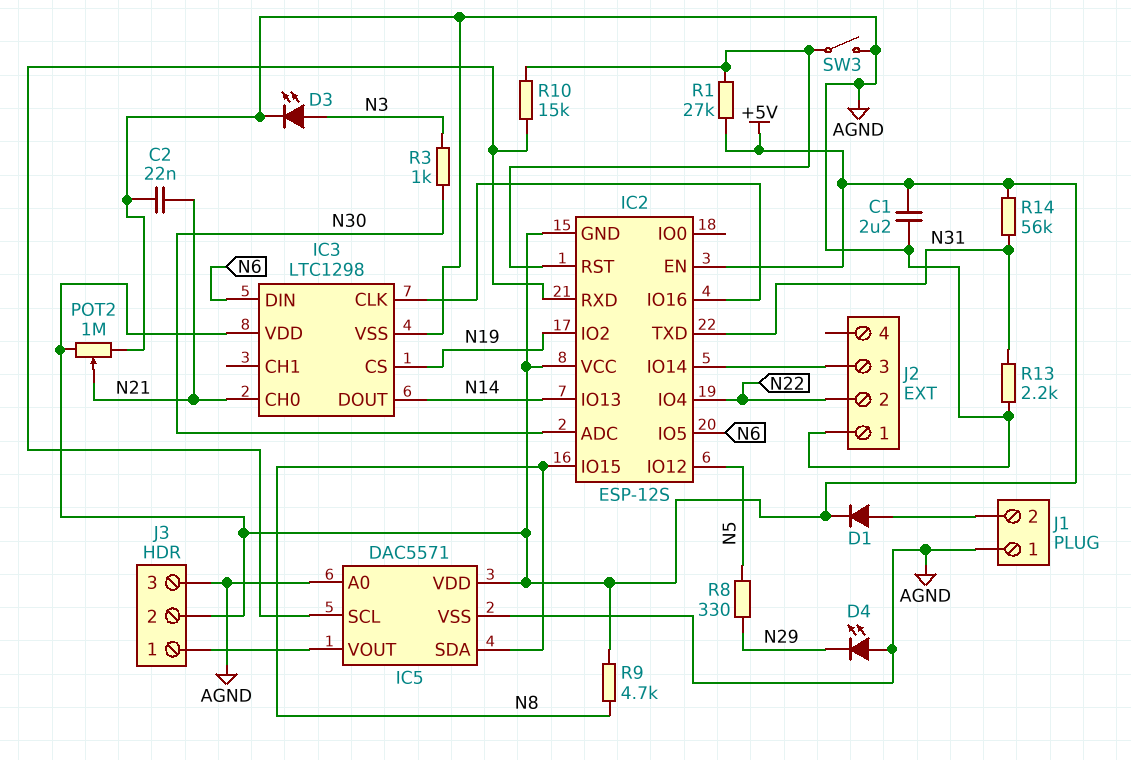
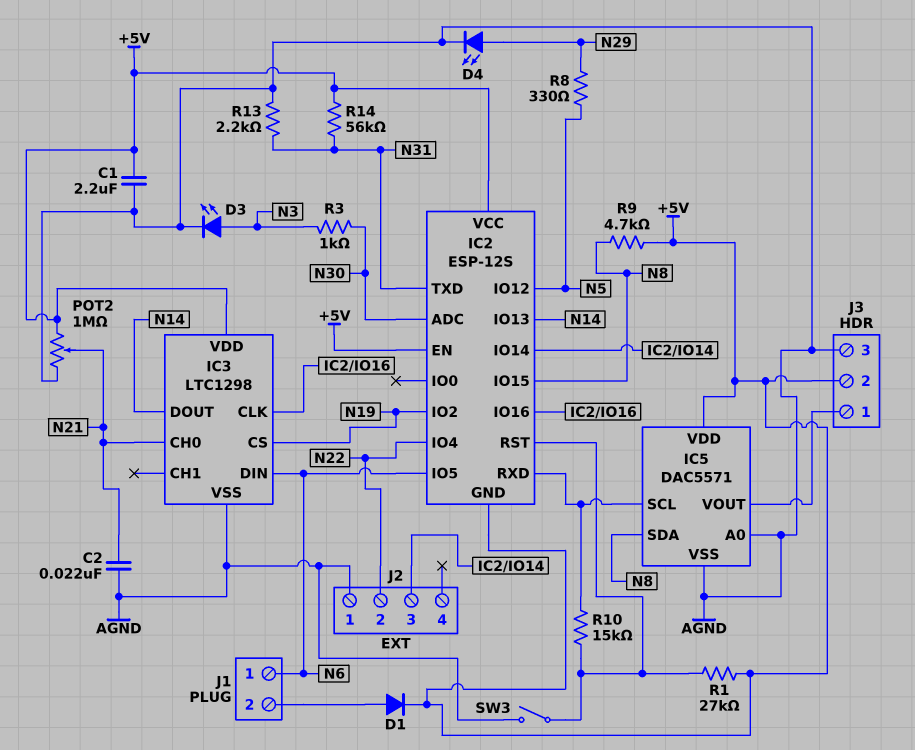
D4: LED (A AGND, K N29) -> LED (A N29, K AGND)
J1 pin 1: AGND -> N6

